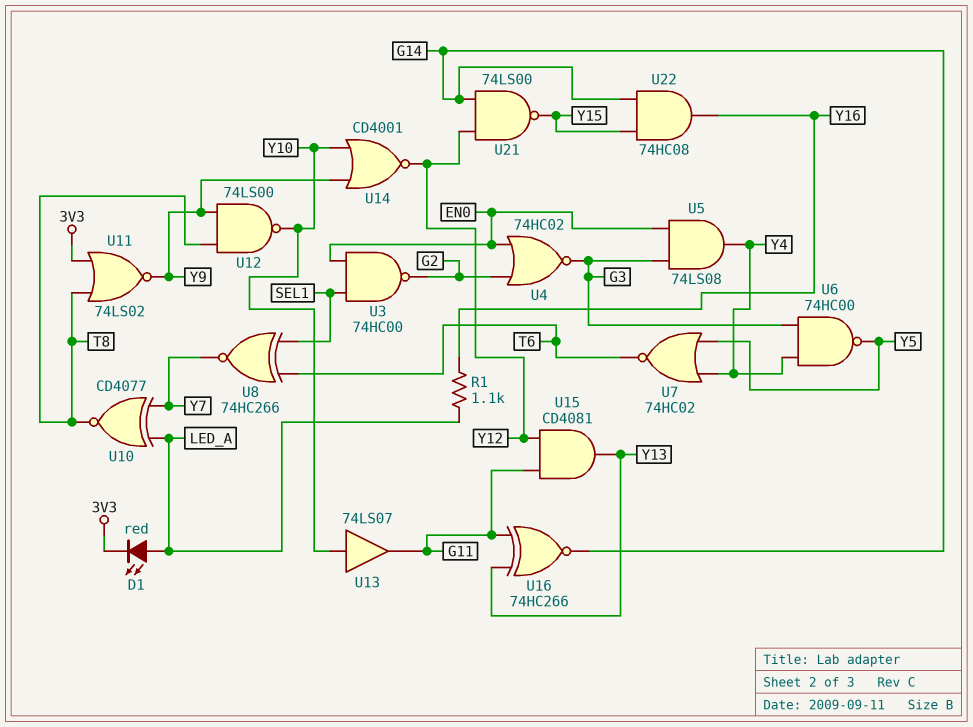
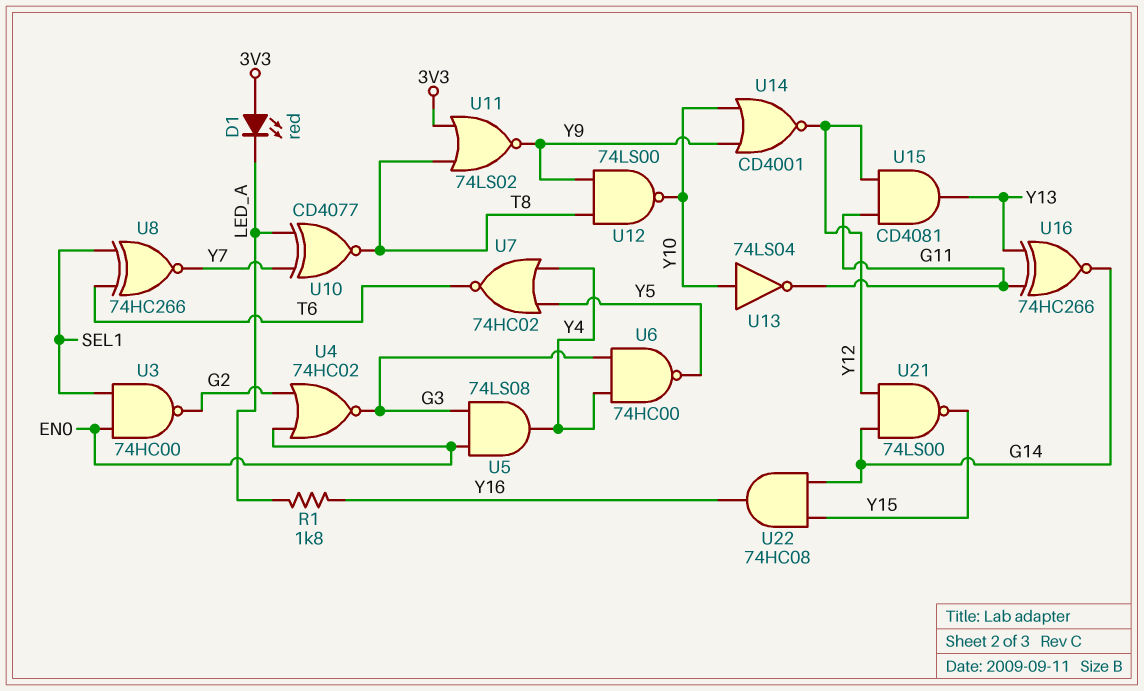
D1: LED red (A LED_A, K 3V3) -> LED red (A 3V3, K LED_A)
R1: 1.1k (LED_A, Y16) -> 1.8k (LED_A, Y16)
U13: buffer 74LS07 (in Y10, out G11) -> NOT 74LS04 (in Y10, out G11)

